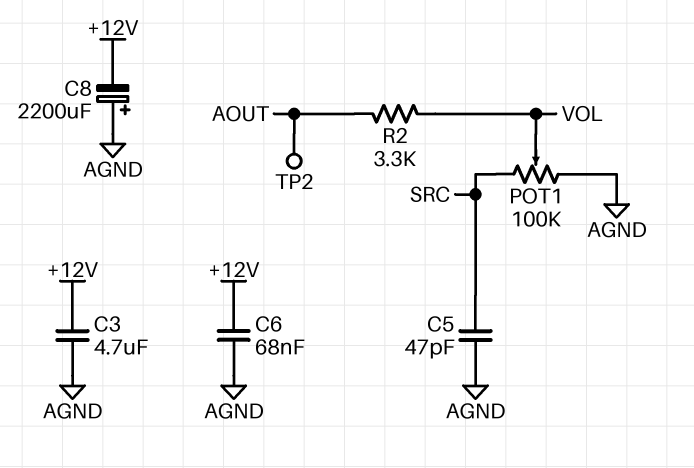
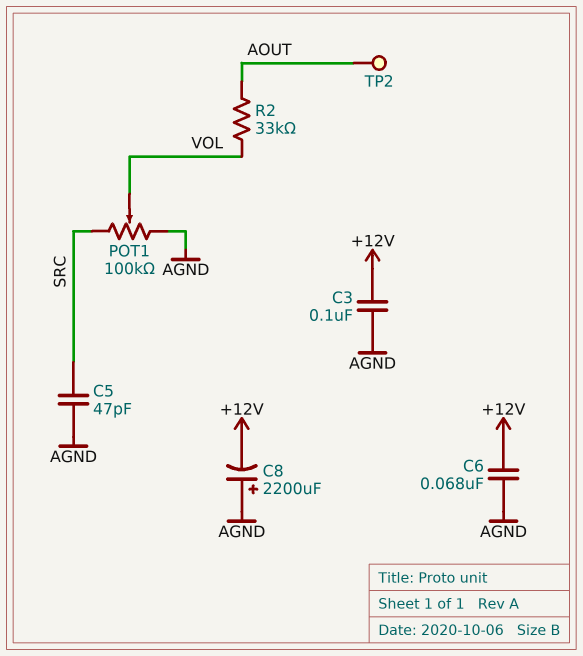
C3: 4.7uF (+12V, AGND) -> 100nF (+12V, AGND)
R2: 3.3k (AOUT, VOL) -> 33k (AOUT, VOL)

